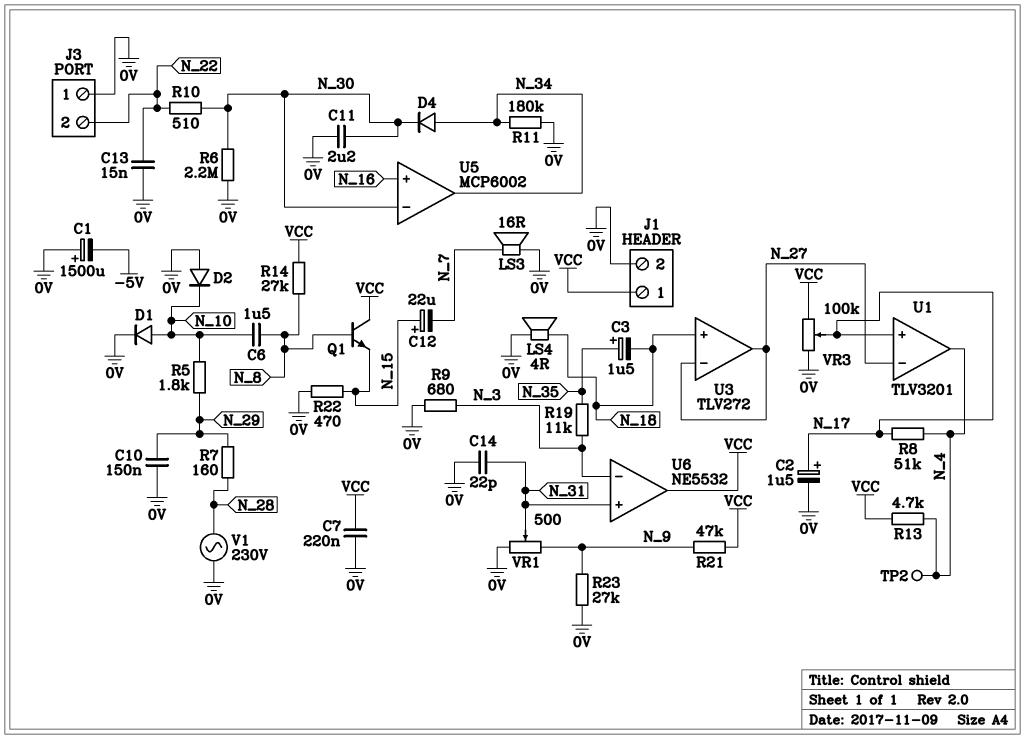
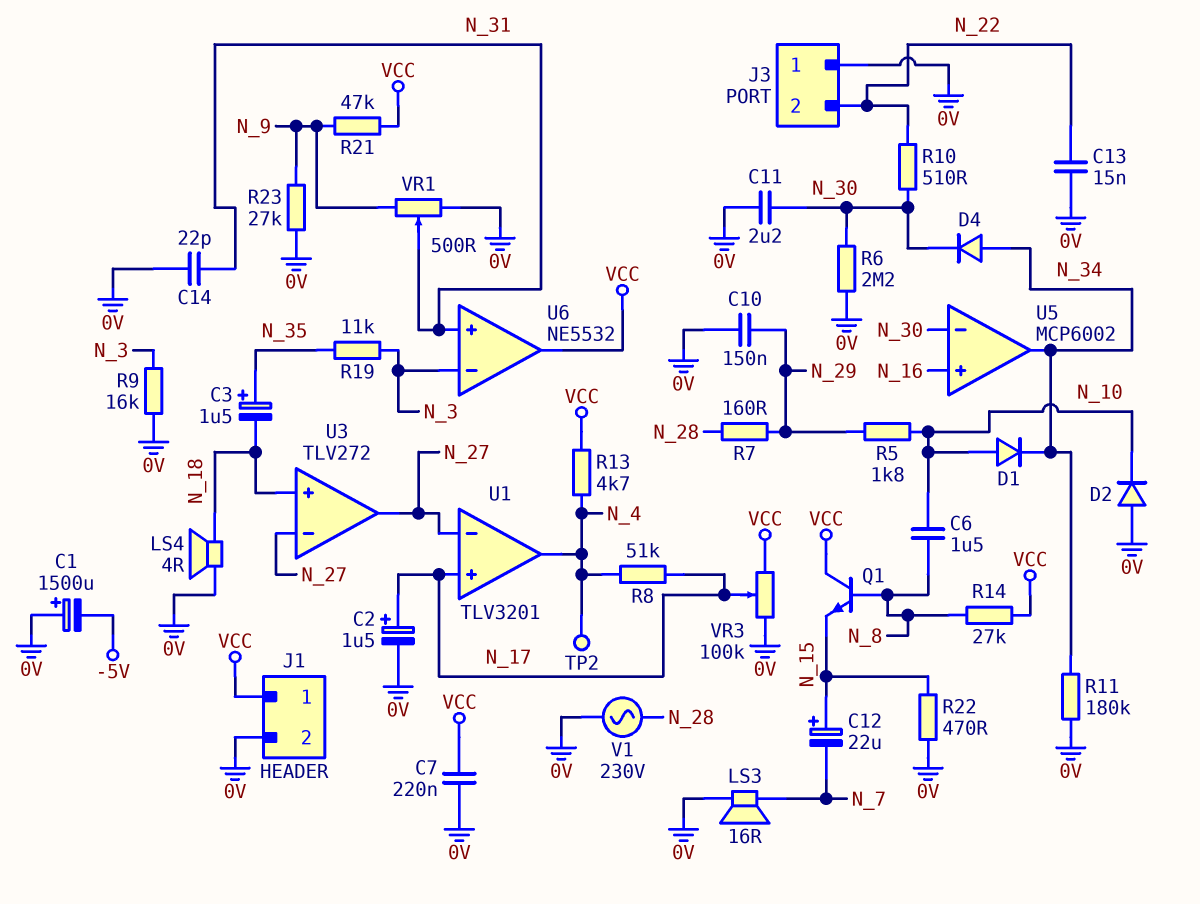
D1: diode (A N_10, K 0V) -> diode (A N_10, K N_34)
R9: 680 (0V, N_3) -> 16k (0V, N_3)

